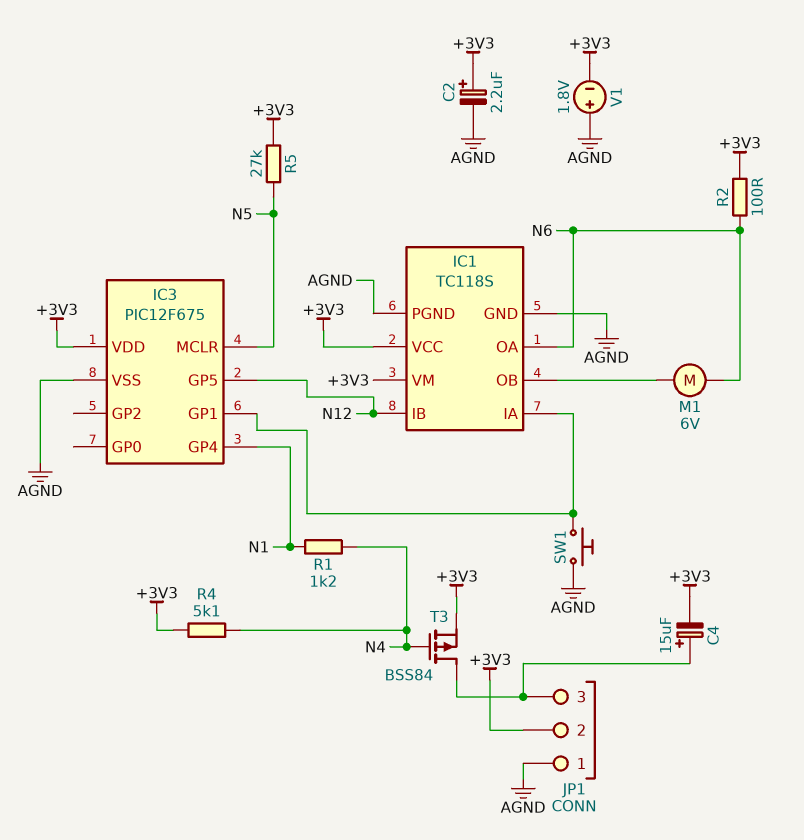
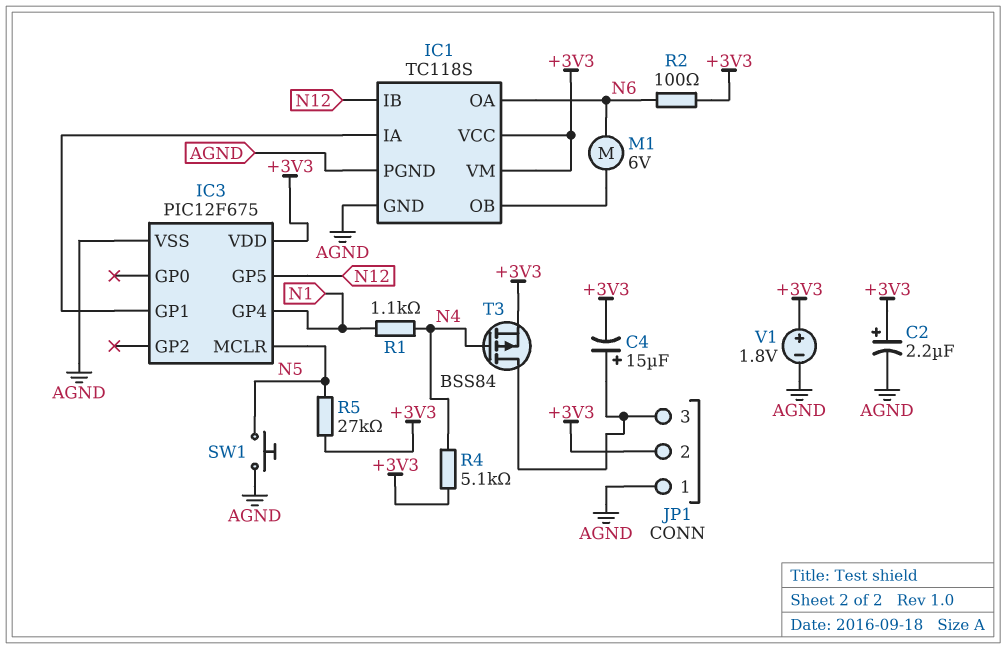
R1: 1.2k (N1, N4) -> 1.1k (N1, N4)
SW1: button (AGND, IC1/IA) -> button (AGND, N5)
V1: 1.8V (plus AGND, minus +3V3) -> 1.8V (plus +3V3, minus AGND)

